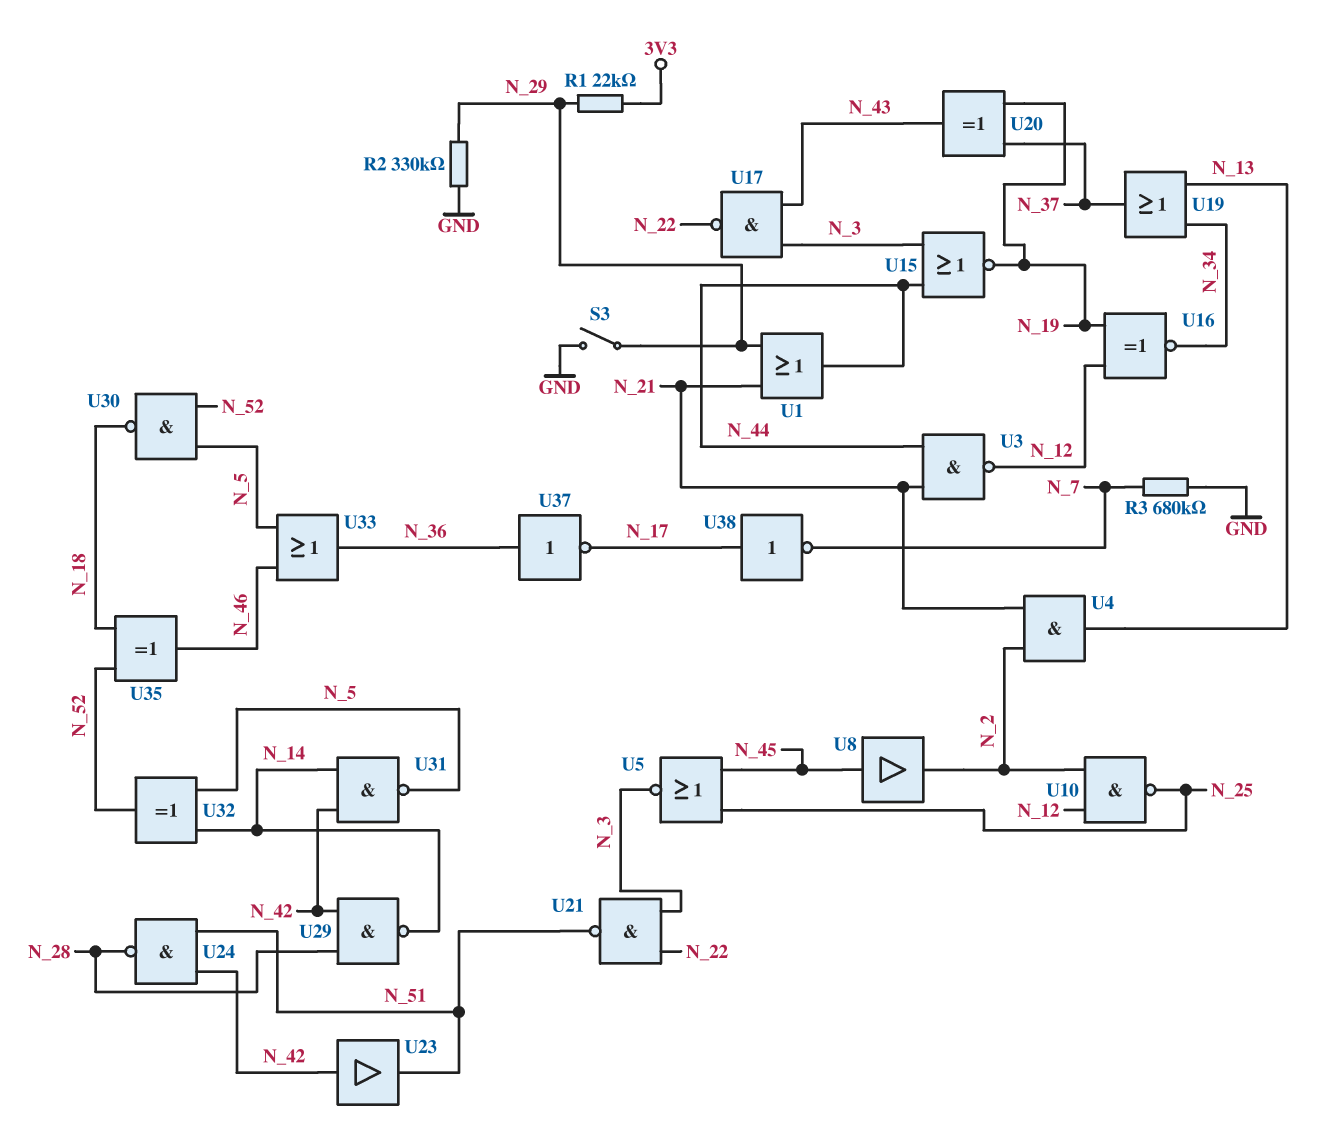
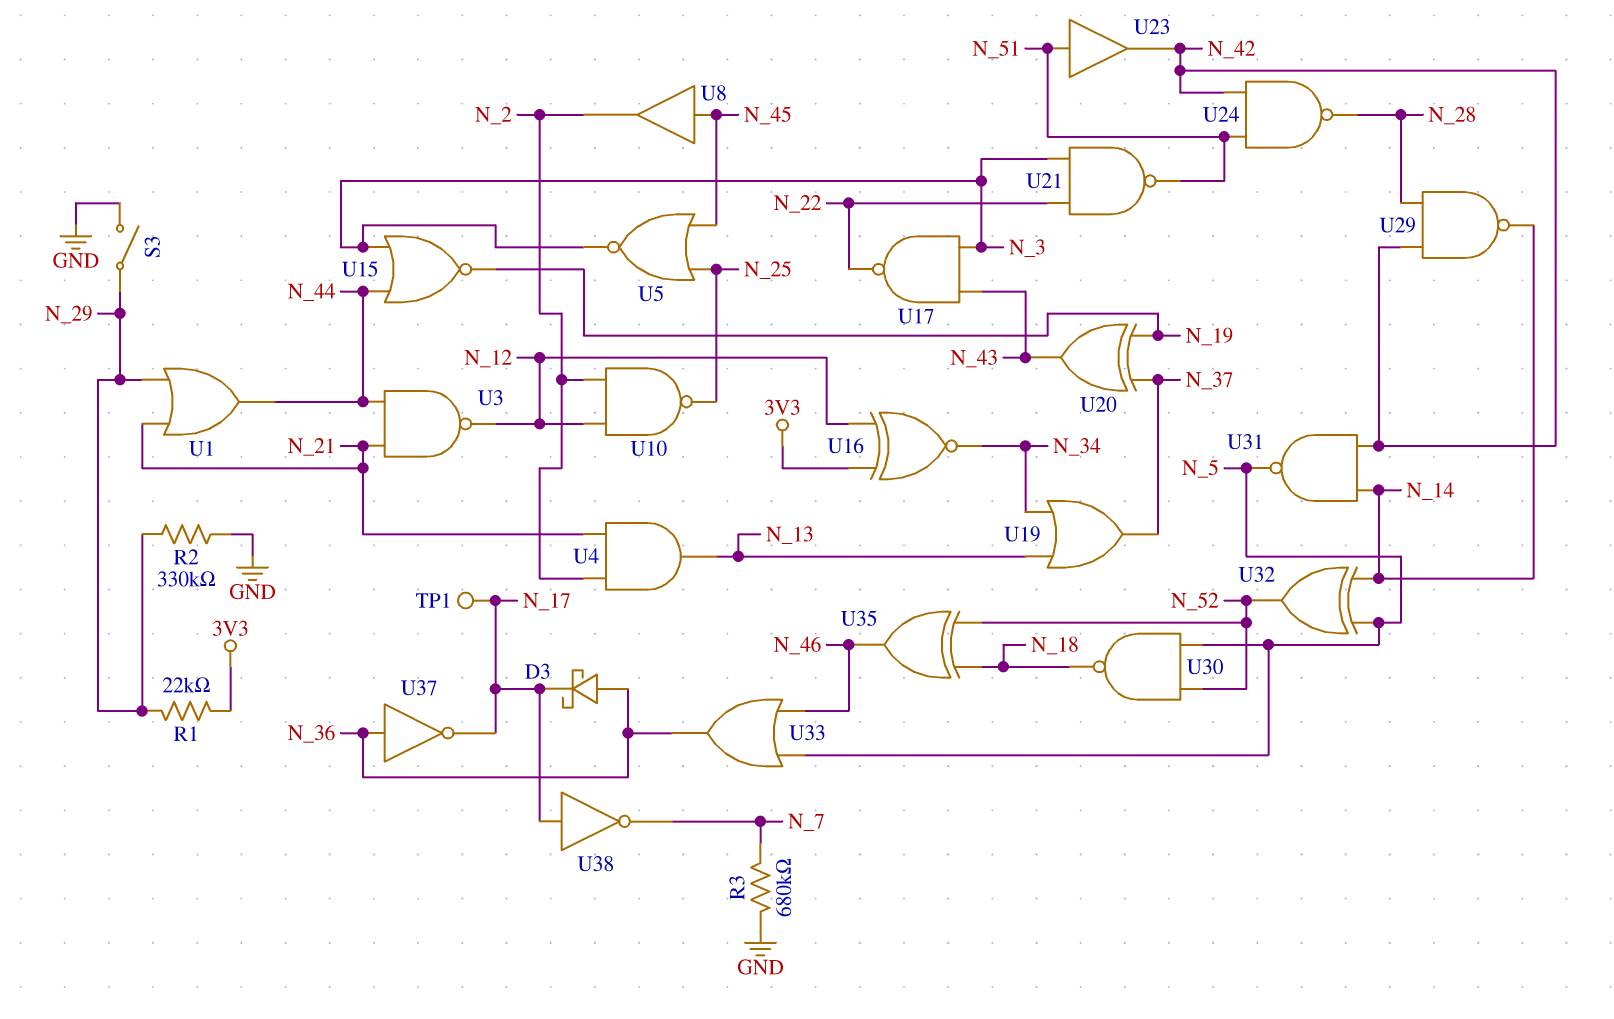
D3: none -> schottky (A N_36, K N_17)
TP1: none -> test point (N_17)
U16: XNOR (in N_12, in N_19, out N_34) -> XNOR (in 3V3, in N_12, out N_34)
U23: buffer (in N_42, out N_51) -> buffer (in N_51, out N_42)

